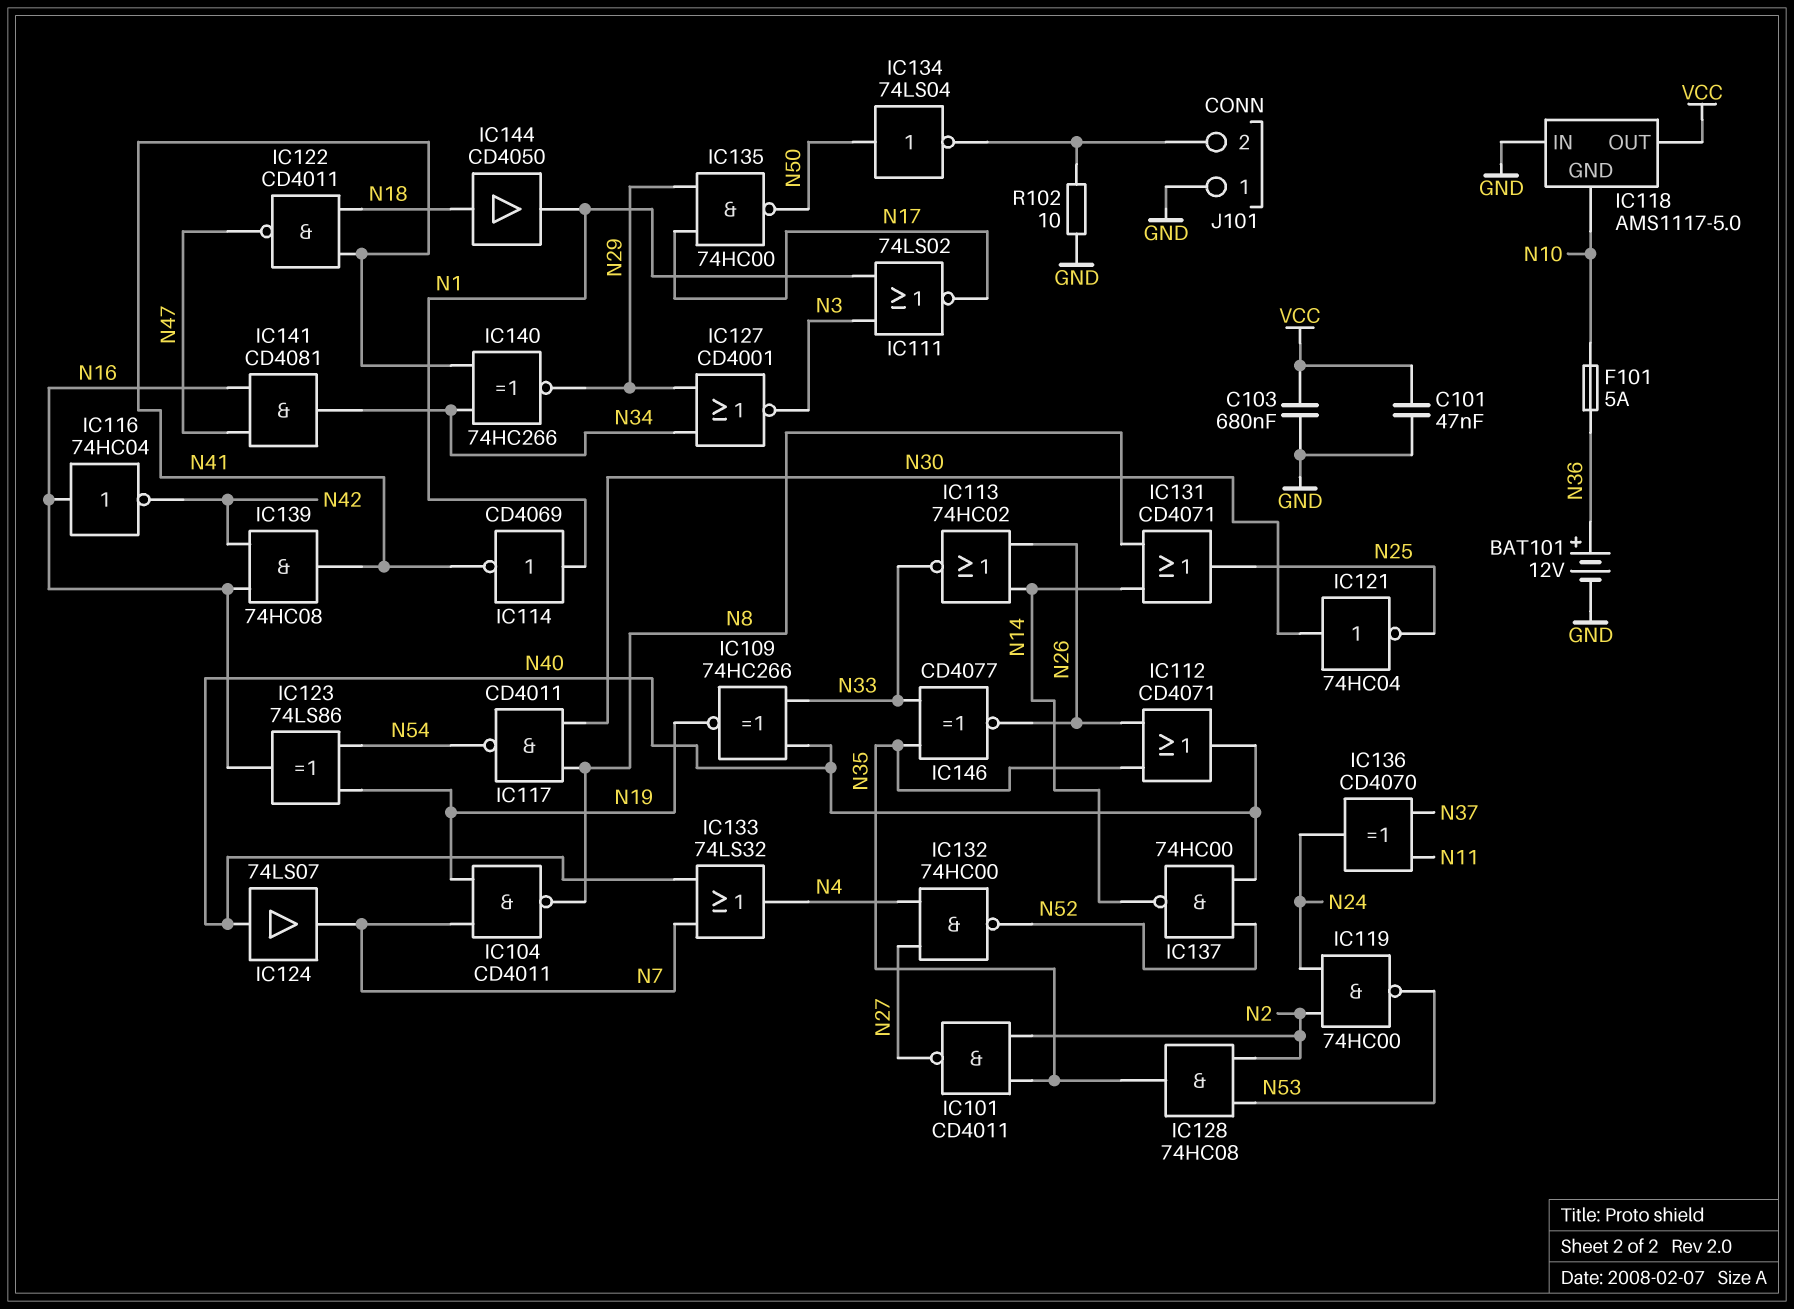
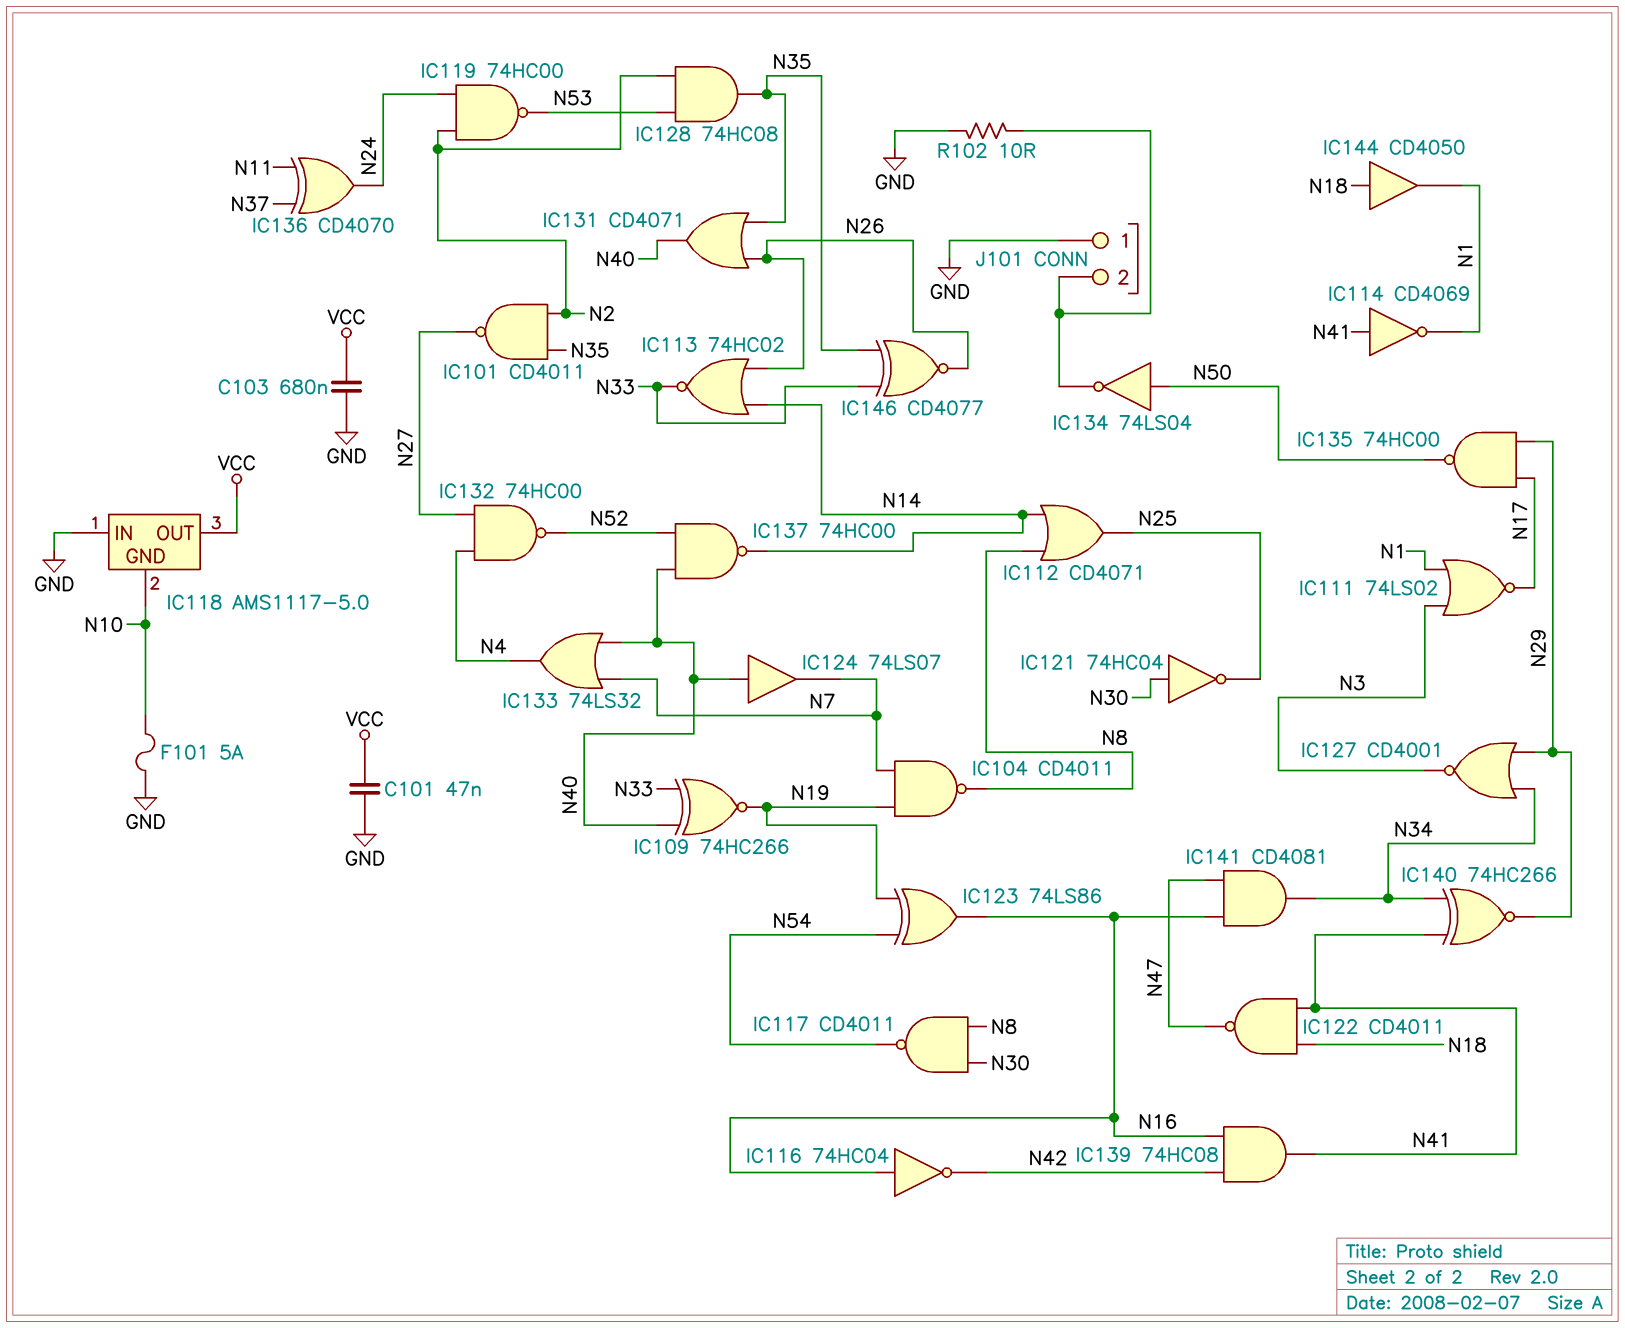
BAT101: 12V (plus N36, minus GND) -> none
F101: 5A (N10, N36) -> 5A (GND, N10)
IC112: OR CD4071 (in N26, in N35, out N40) -> OR CD4071 (in N8, in N14, out N25)
IC114: NOT CD4069 (in N1, out N41) -> NOT CD4069 (in N41, out N1)
IC131: OR CD4071 (in N8, in N14, out N25) -> OR CD4071 (in N26, in N35, out N40)

